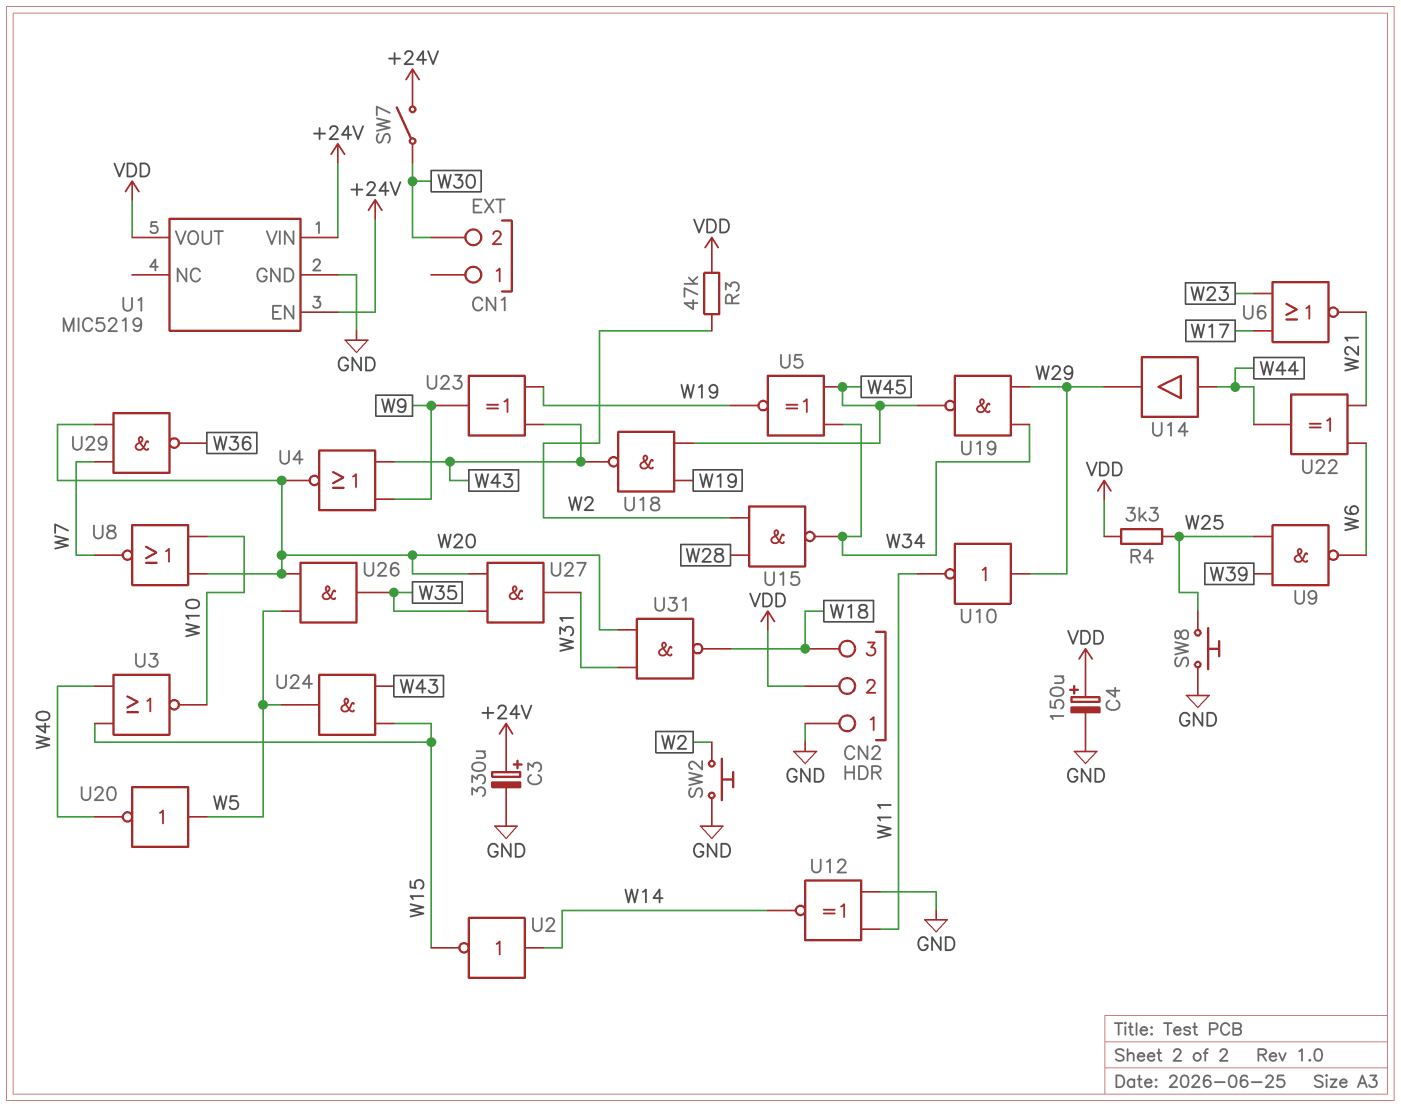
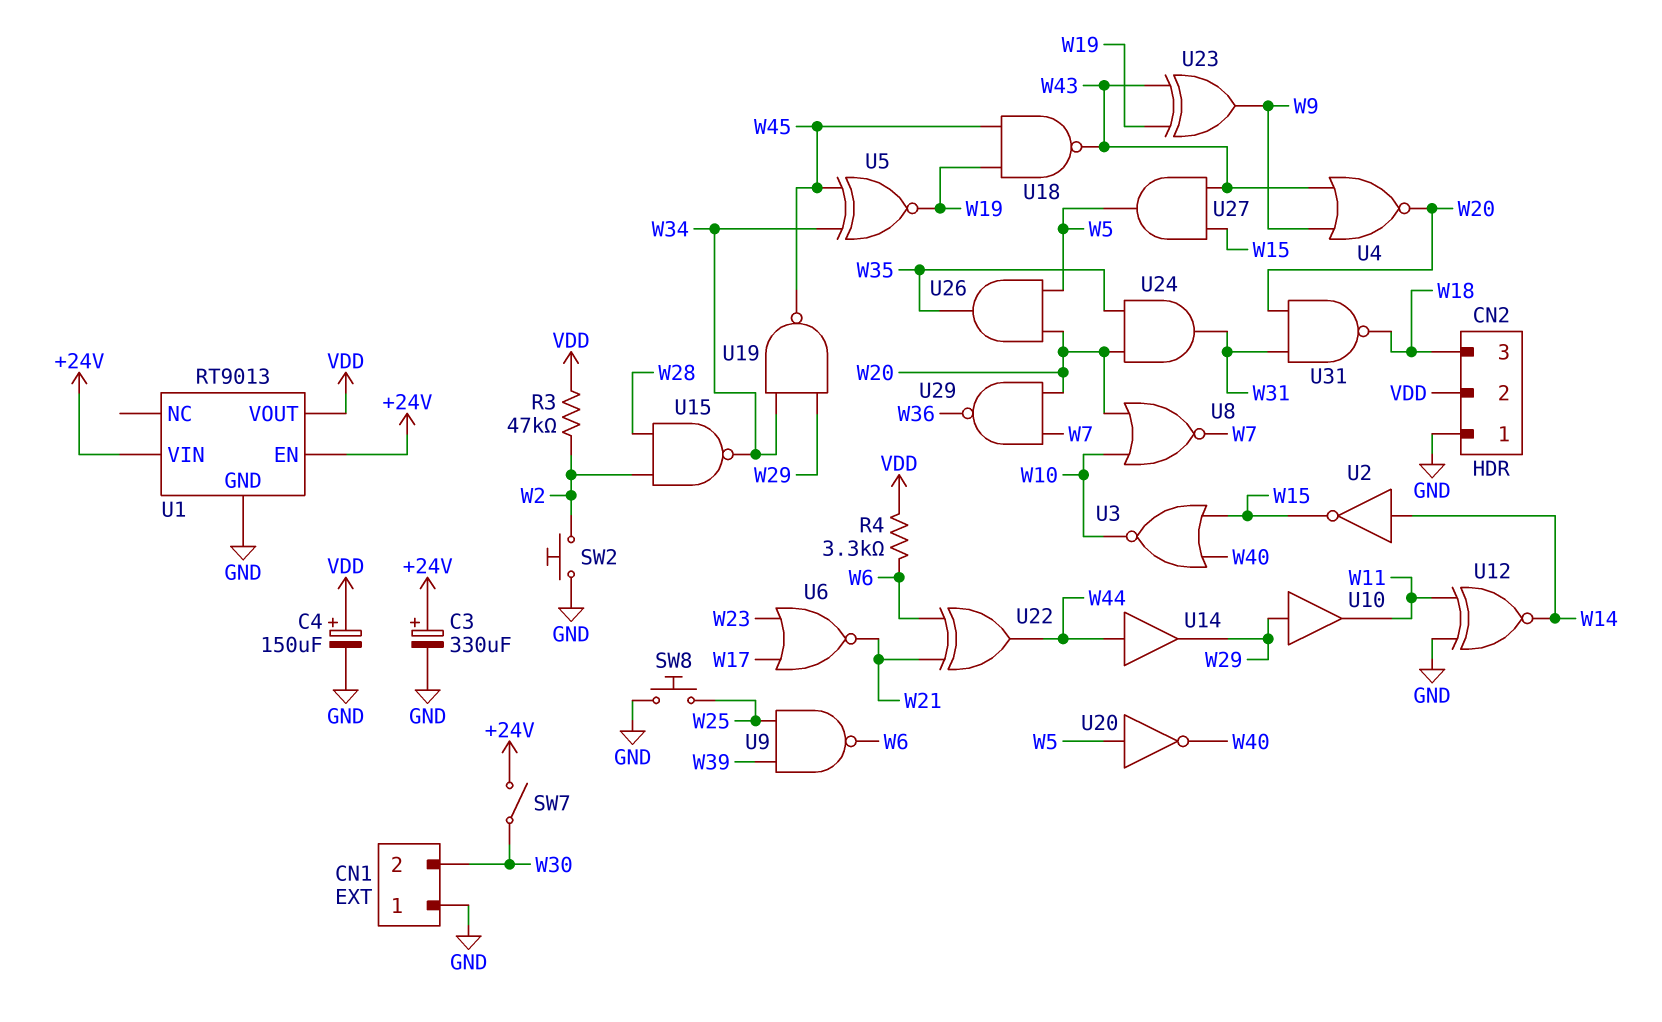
CN1 pin 1: none -> GND
R4: 3.3k (VDD, W25) -> 3.3k (VDD, W6)
U1: MIC5219 -> RT9013
U10: NOT (in W29, out W11) -> buffer (in W29, out W11)
U24: AND (in W15, in W43, out W5) -> AND (in W20, in W35, out W31)
U27: AND (in W20, in W35, out W31) -> AND (in W15, in W43, out W5)

